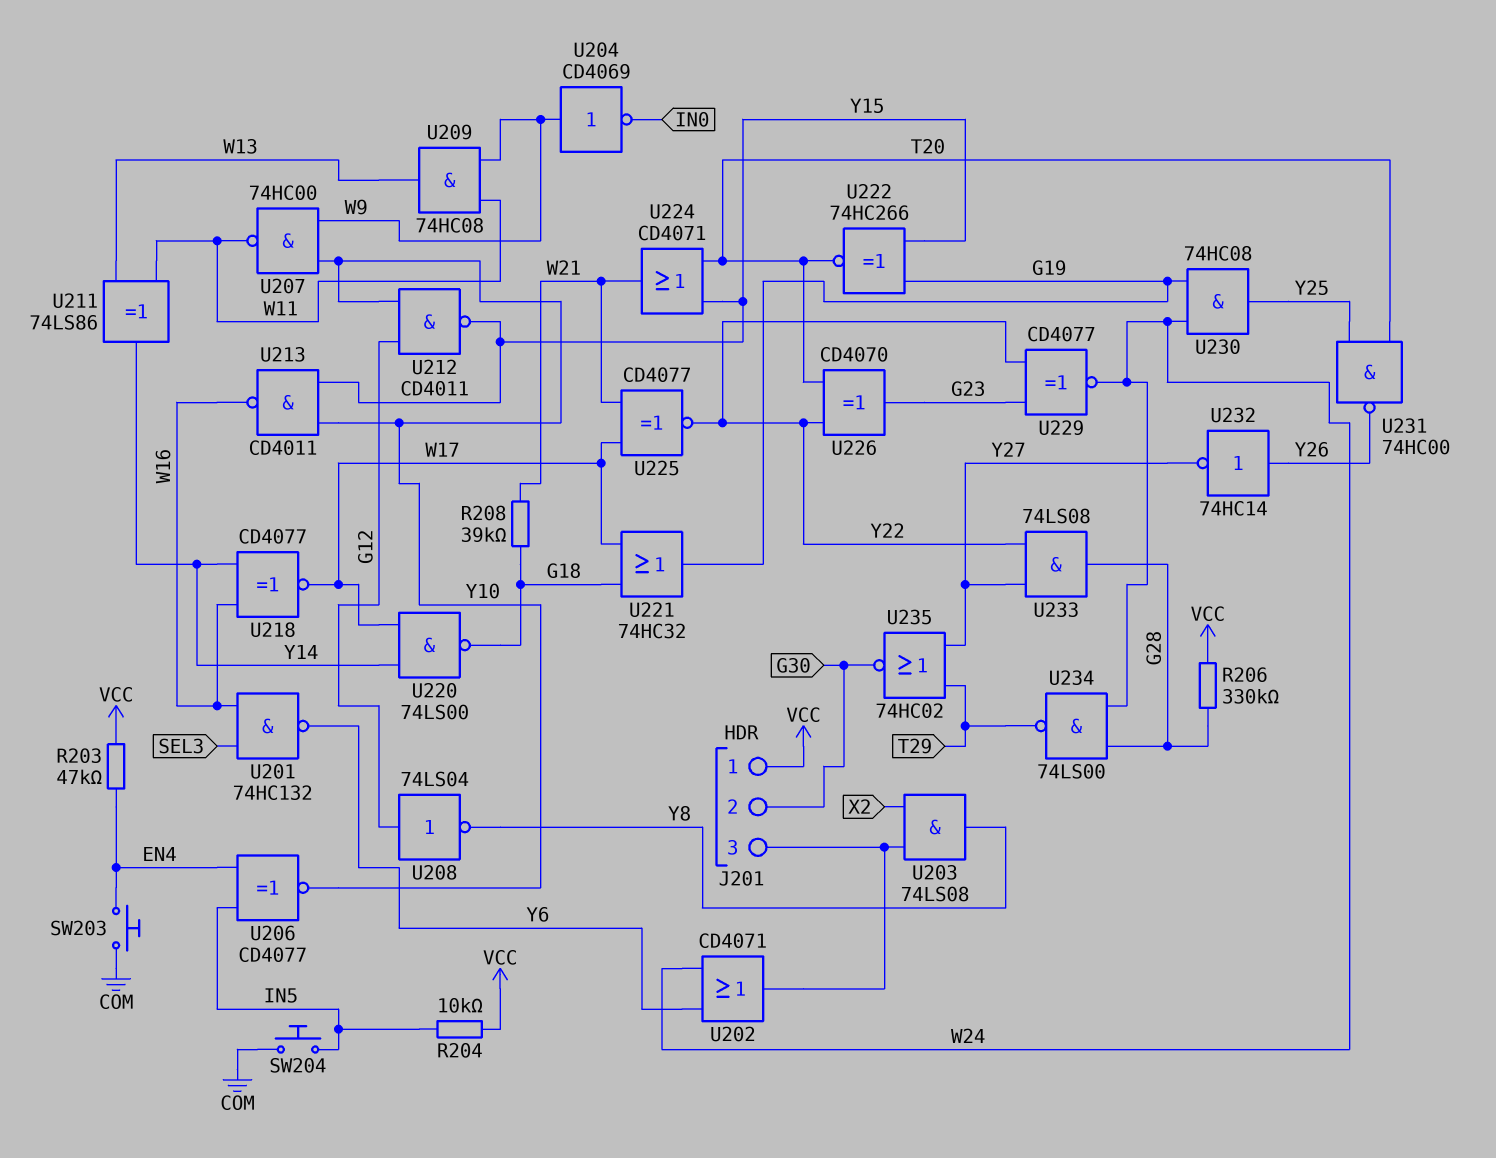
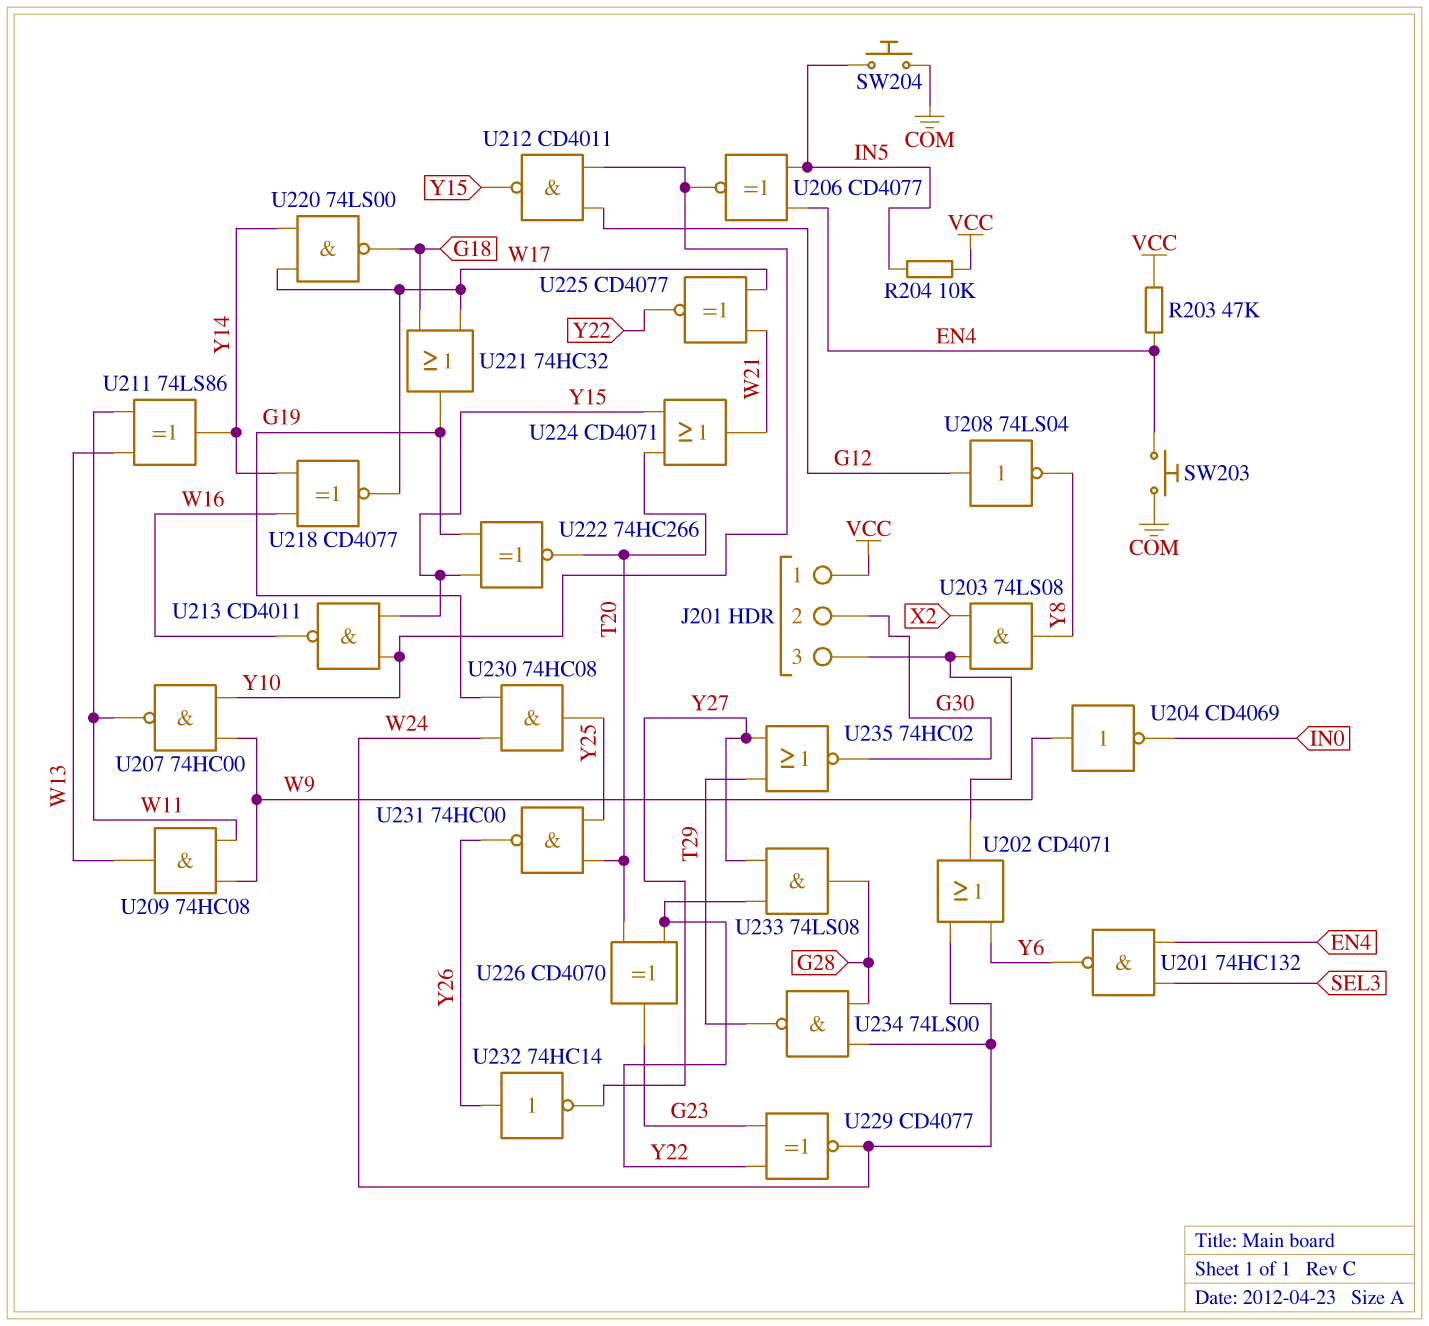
R206: 330k (G28, VCC) -> none
R208: 39k (G18, W21) -> none
U201: NAND 74HC132 (in SEL3, in W16, out Y6) -> NAND 74HC132 (in EN4, in SEL3, out Y6)

